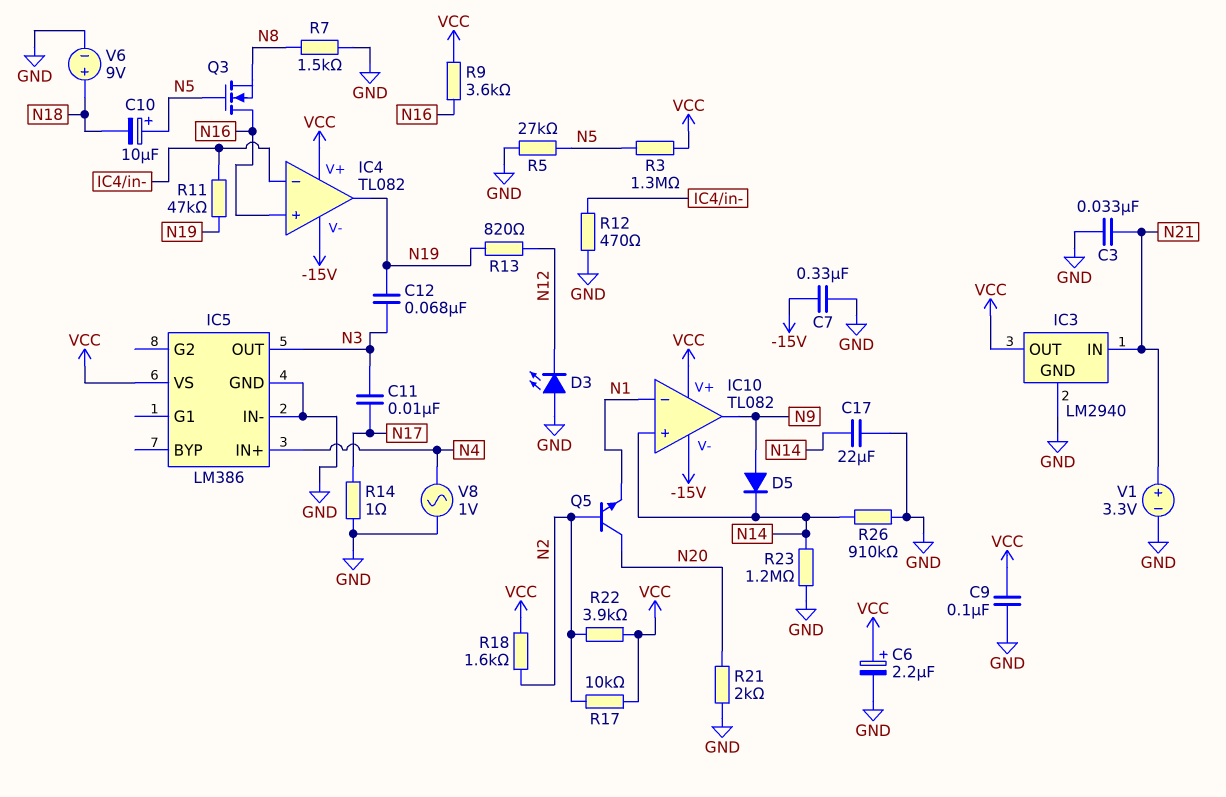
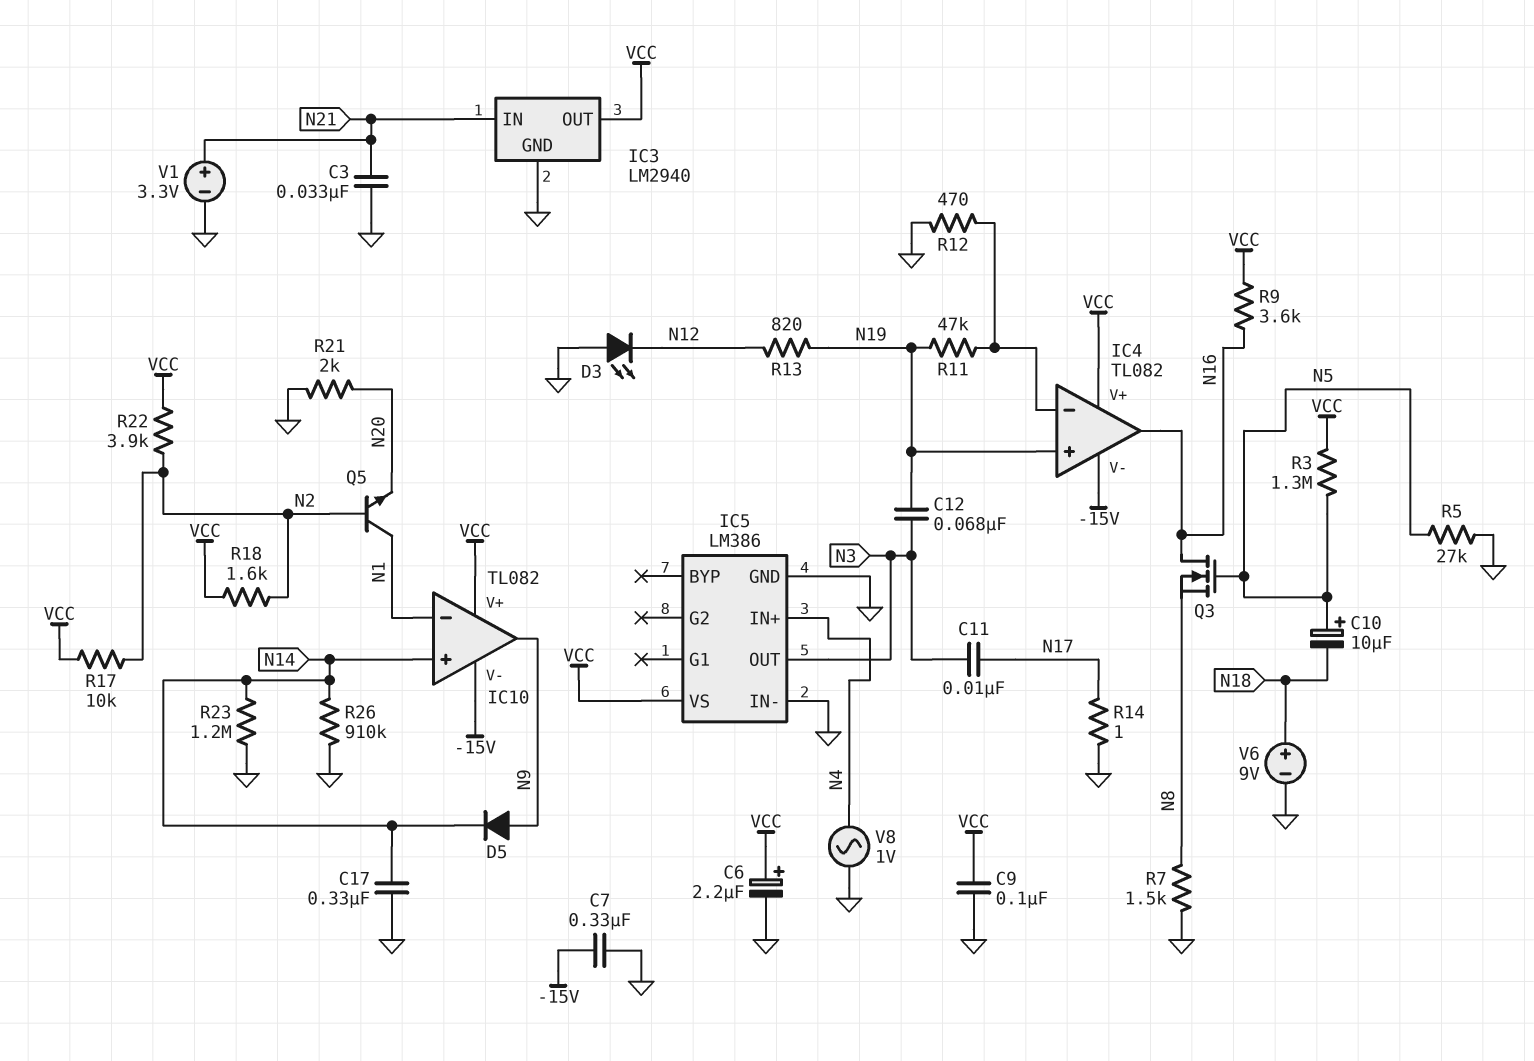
C17: 22uF (GND, N14) -> 330nF (GND, N14)
IC4 pin in+: N16 -> N19
IC4 pin out: N19 -> N16
Q5: NPN (B N2, C N20, E N1) -> NPN (B N2, C N1, E N20)

